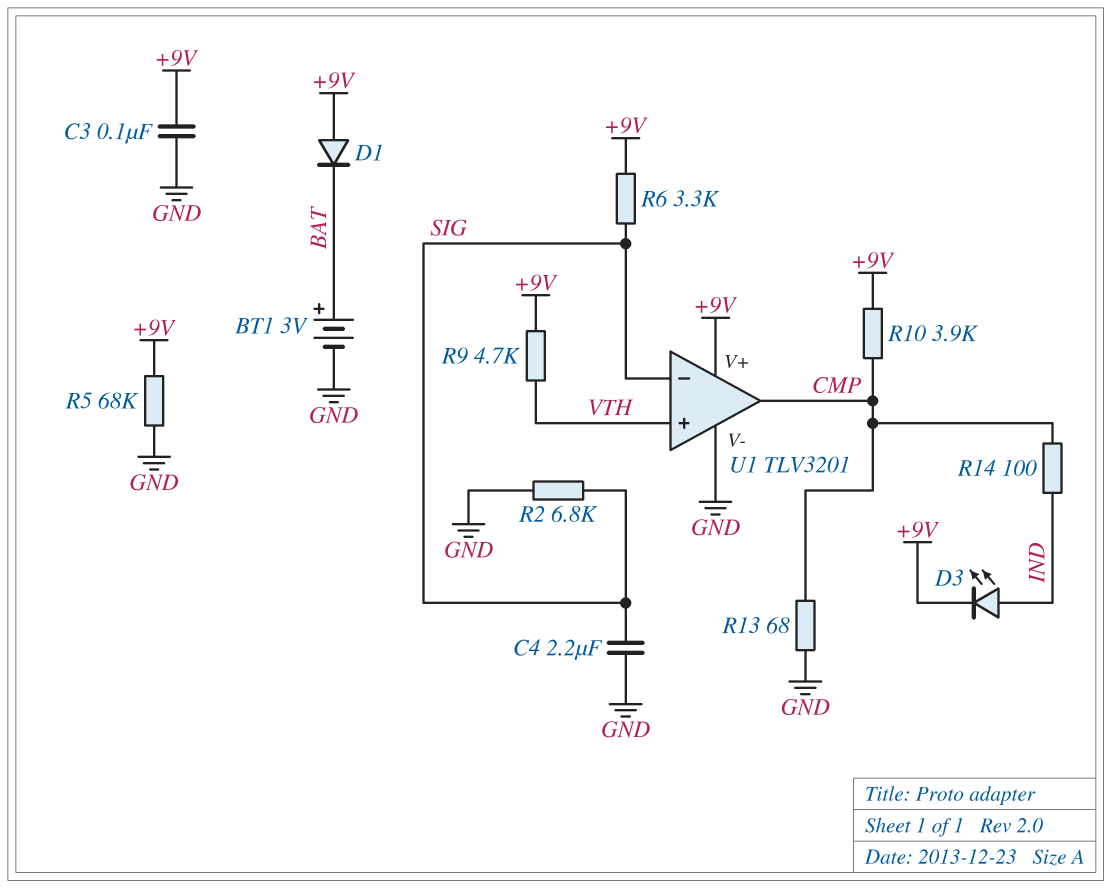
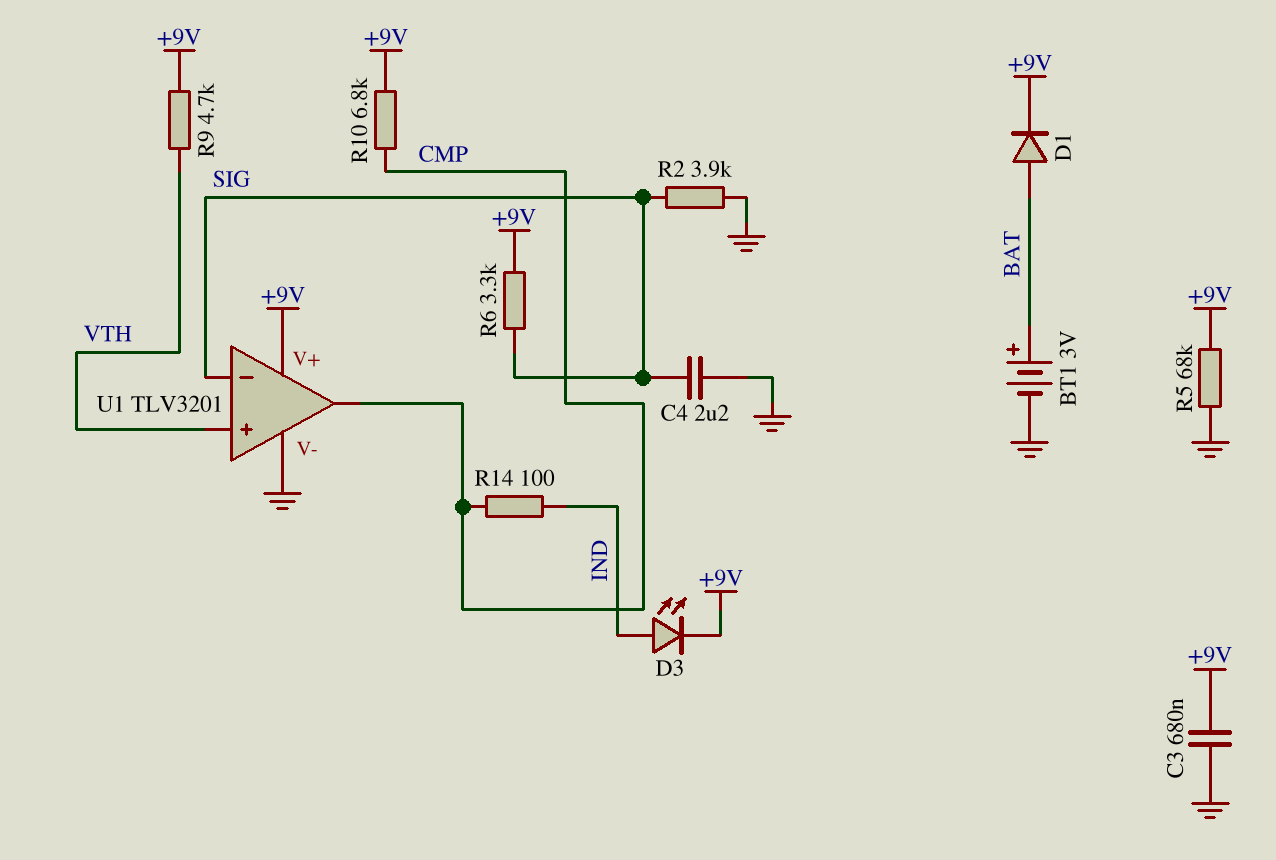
C3: 100nF (+9V, GND) -> 680nF (+9V, GND)
D1: diode (A +9V, K BAT) -> diode (A BAT, K +9V)
R2: 6.8k (GND, SIG) -> 3.9k (GND, SIG)
R10: 3.9k (+9V, CMP) -> 6.8k (+9V, CMP)
R13: 68 (CMP, GND) -> none

